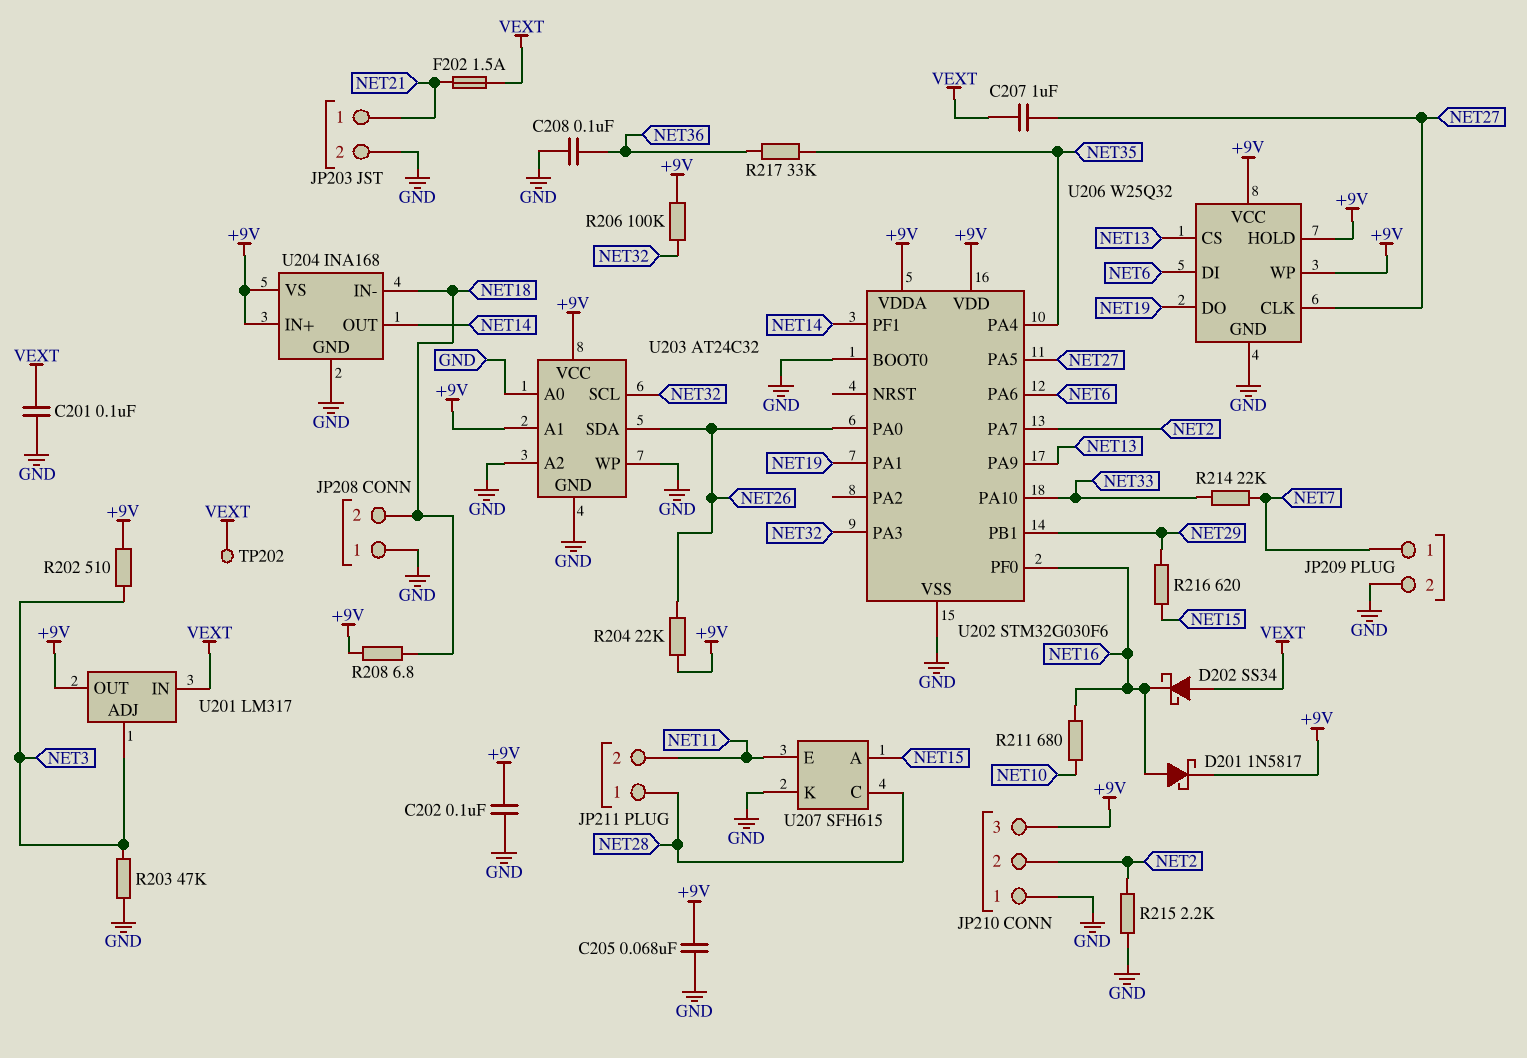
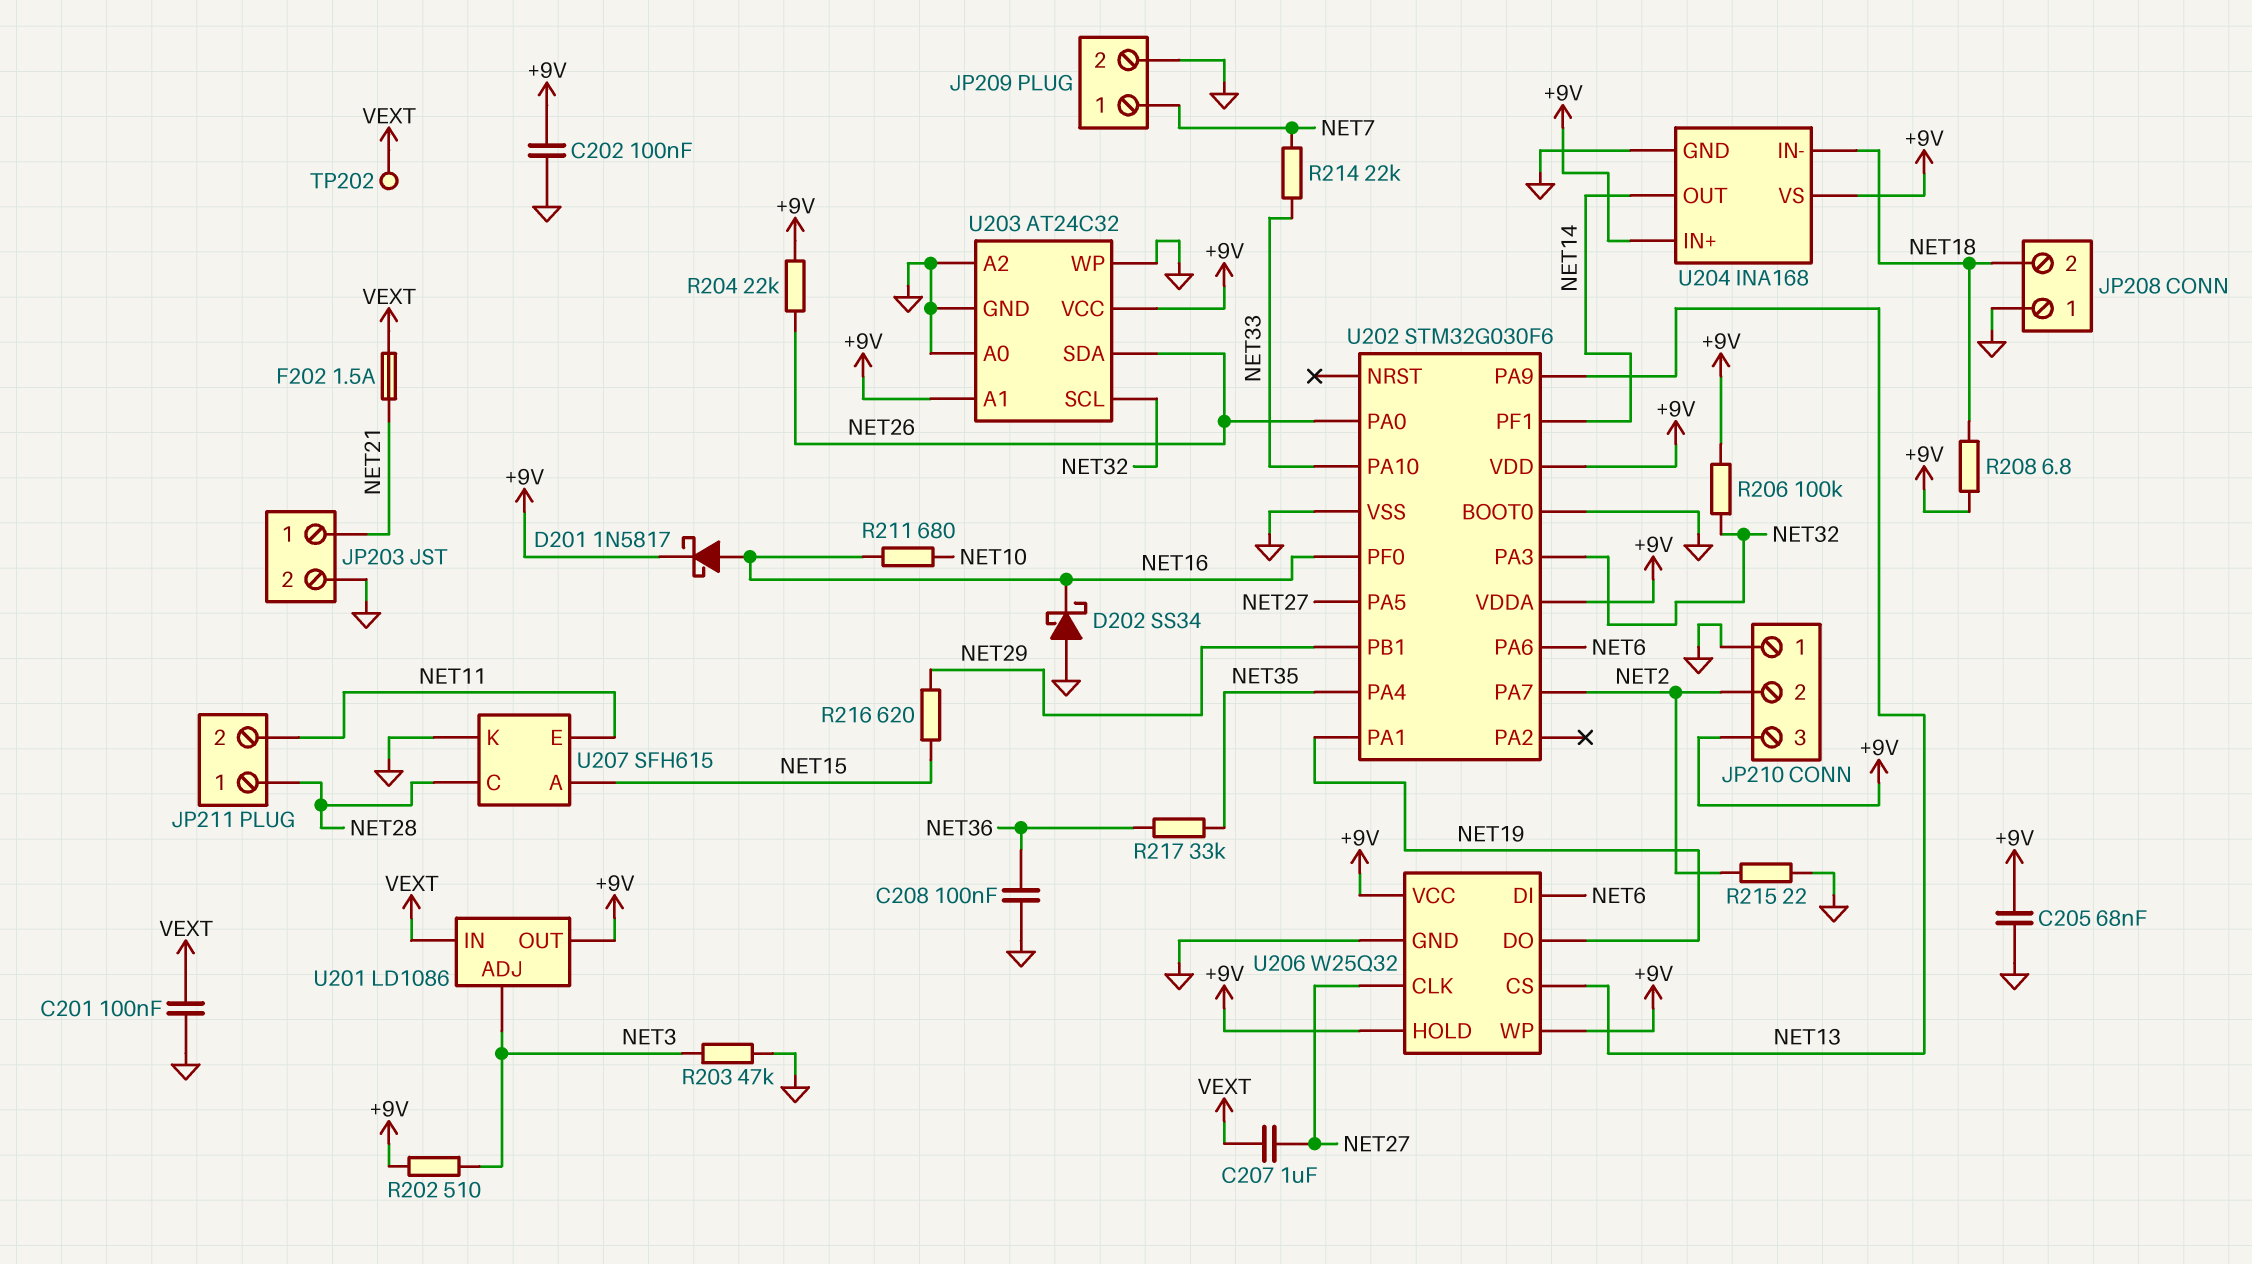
D202: schottky SS34 (A VEXT, K NET16) -> schottky SS34 (A GND, K NET16)
R215: 2.2k (GND, NET2) -> 22 (GND, NET2)
U201: LM317 -> LD1086

